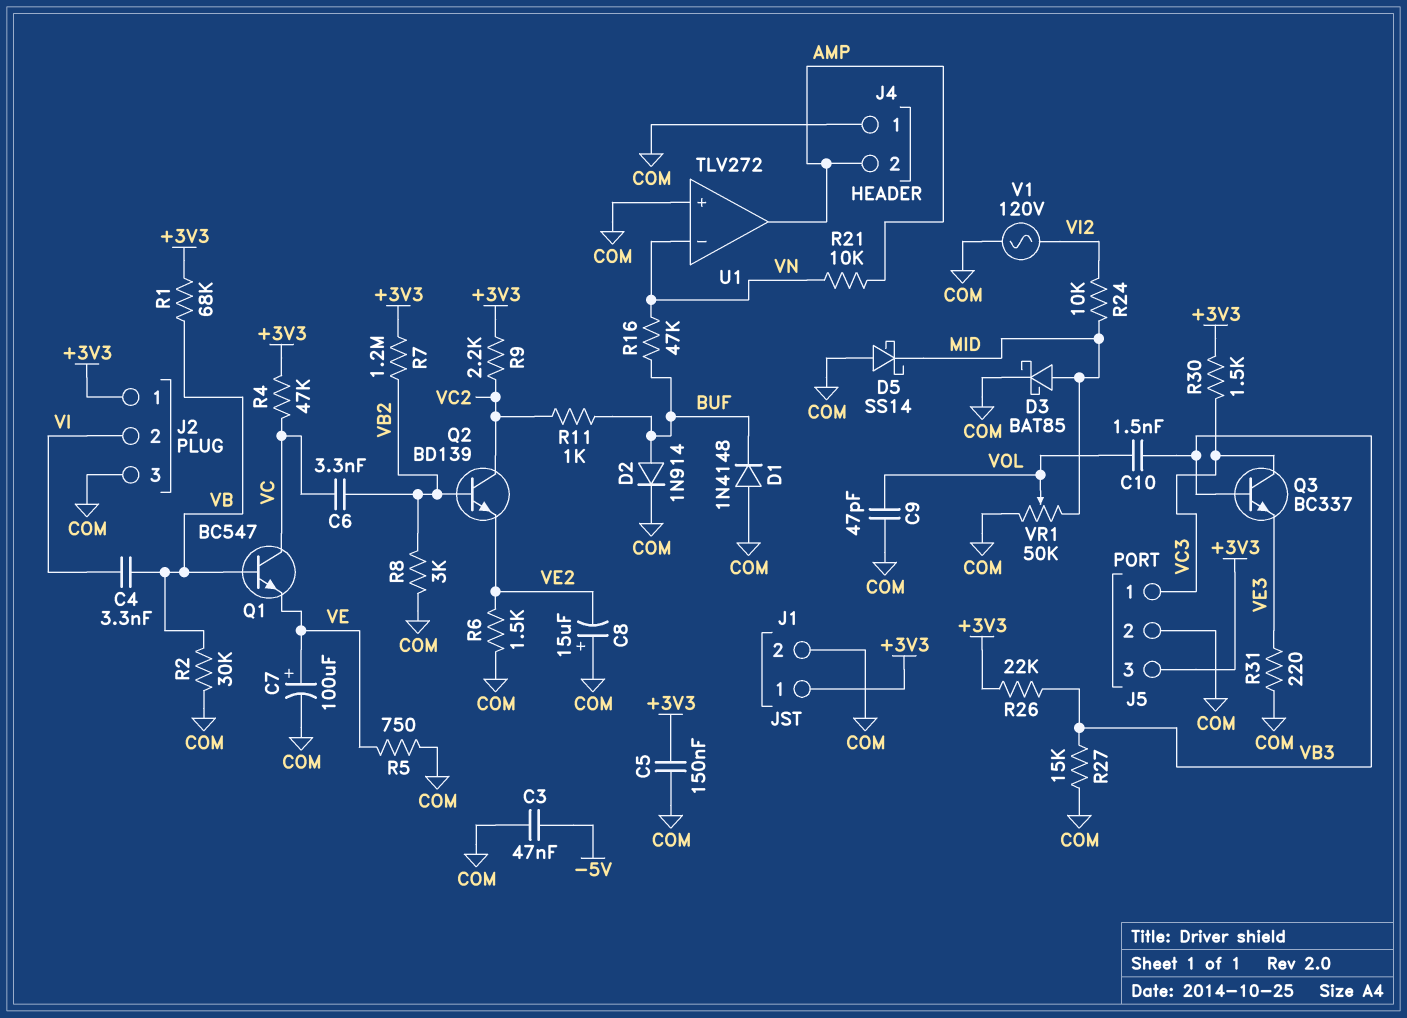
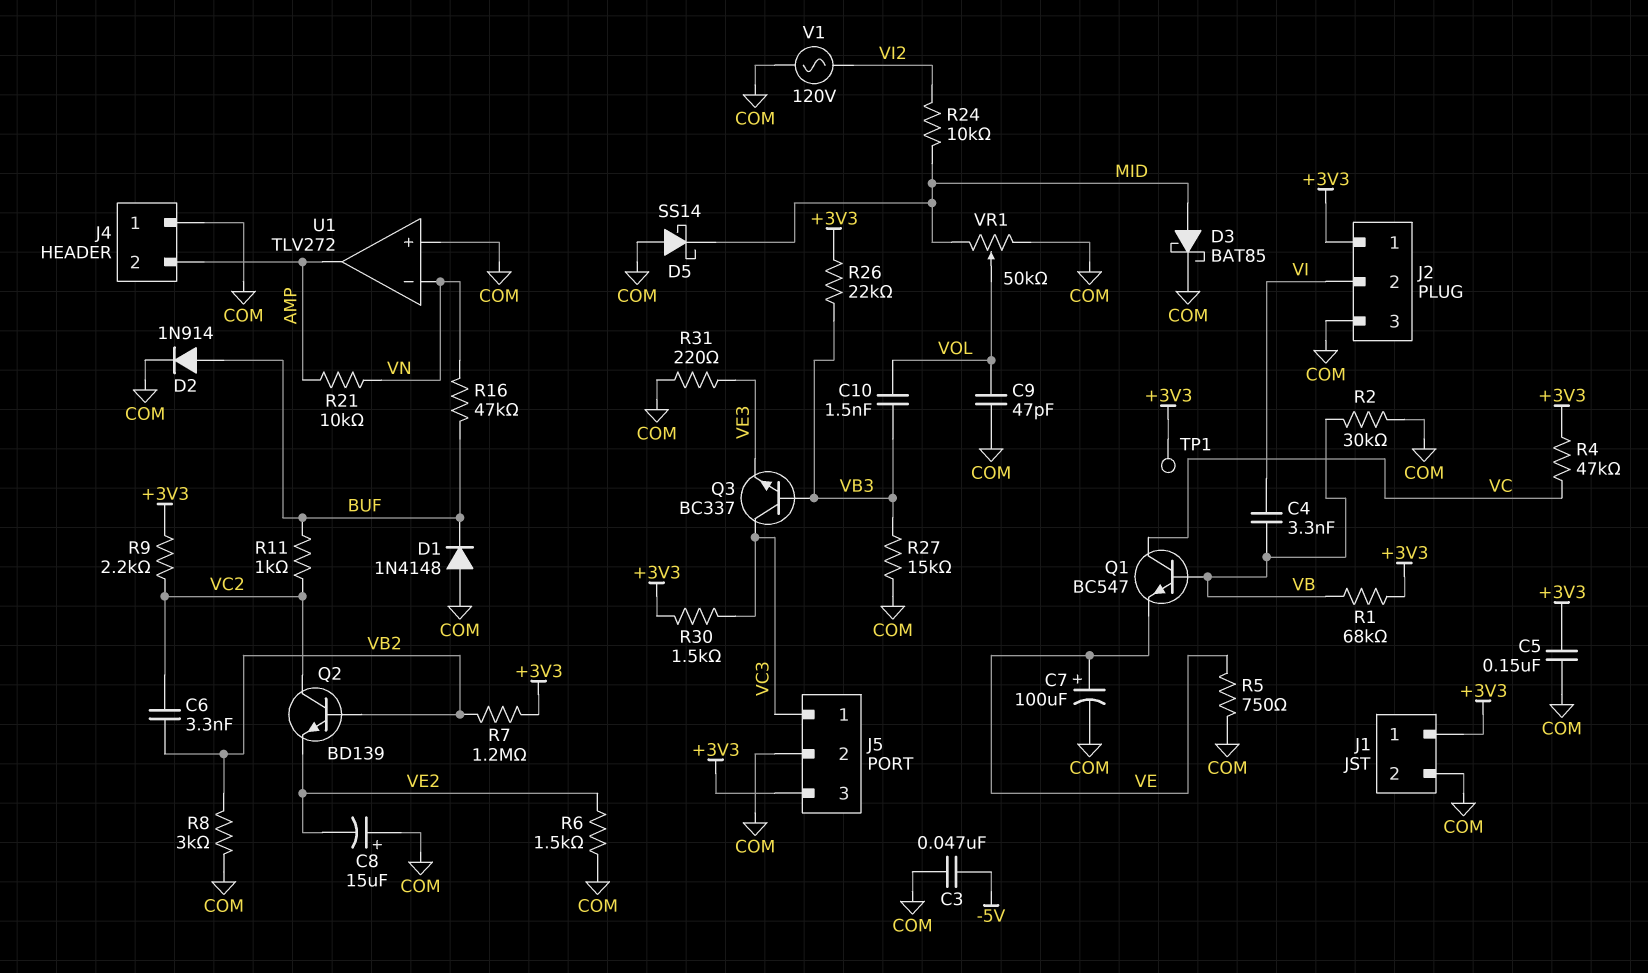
C6: 3.3nF (VB2, VC) -> 3.3nF (VB2, VC2)
TP1: none -> test point (+3V3)

